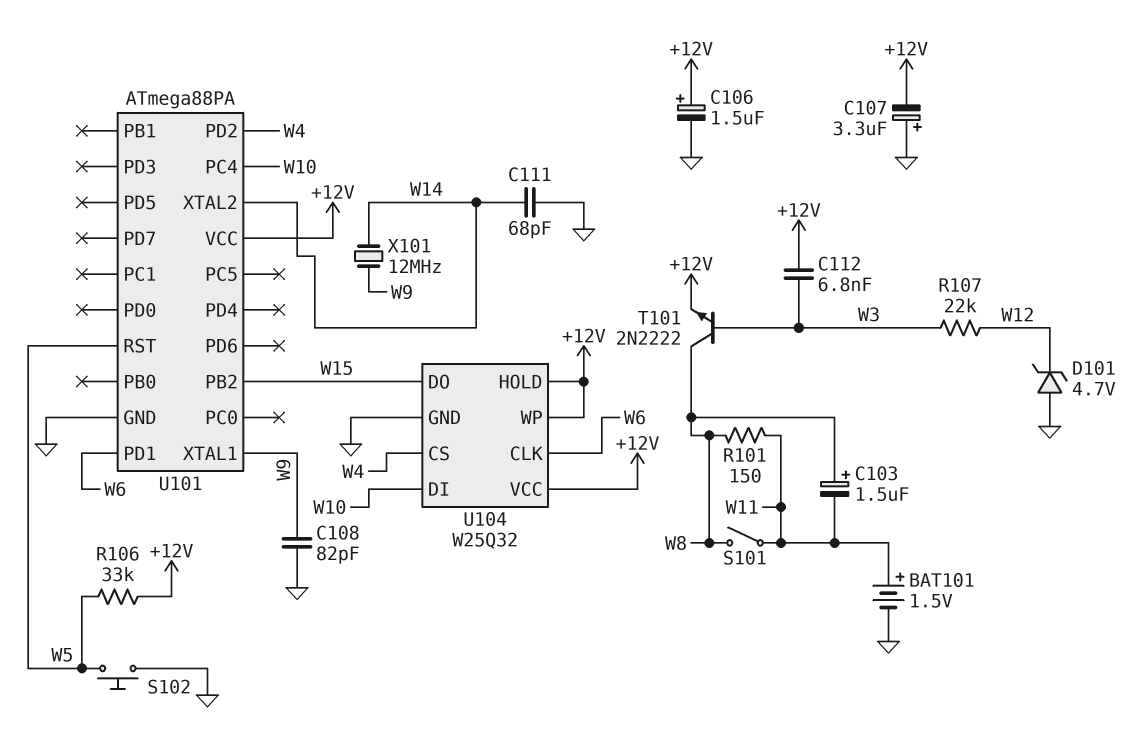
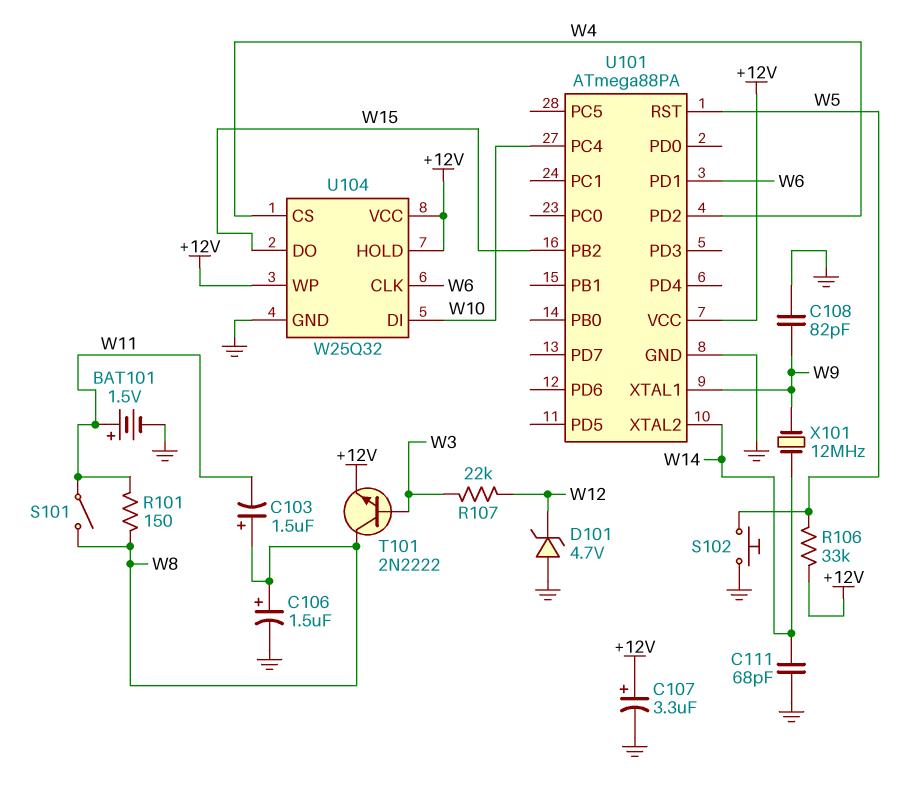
C106: 1.5uF (plus +12V, minus GND) -> 1.5uF (plus W8, minus GND)
C107: 3.3uF (plus GND, minus +12V) -> 3.3uF (plus +12V, minus GND)
C112: 6.8nF (+12V, W3) -> none

